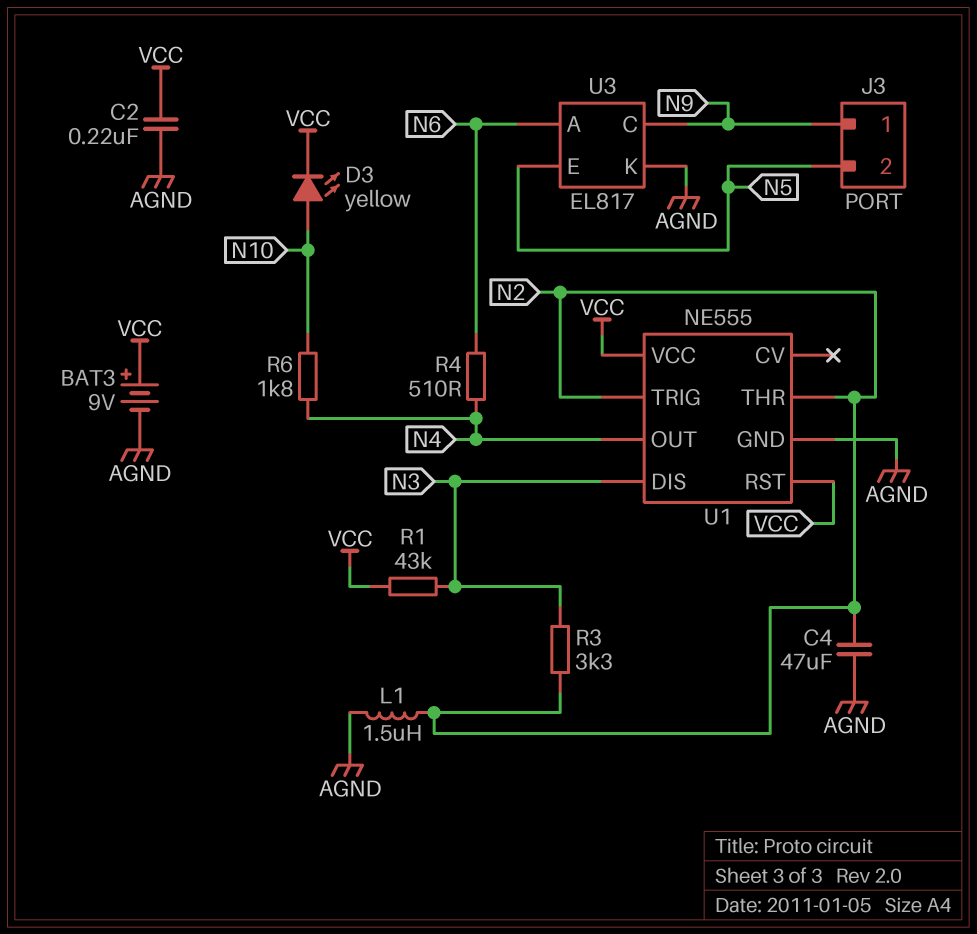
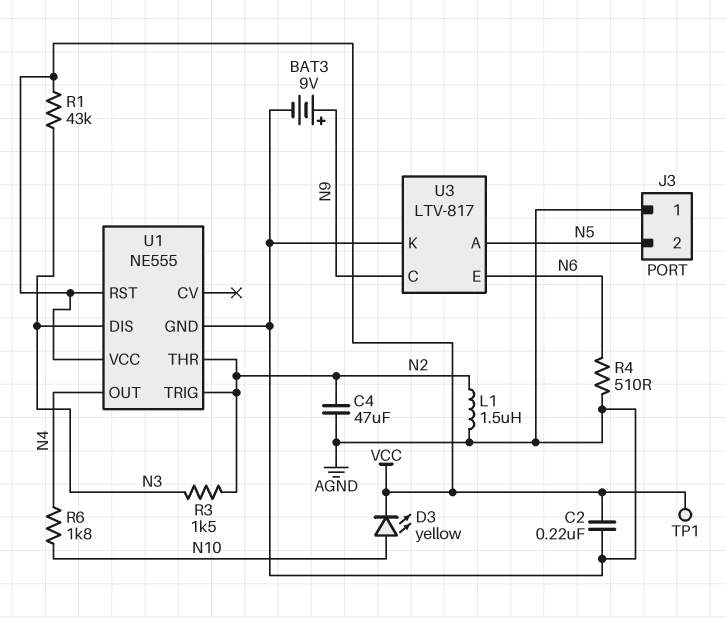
BAT3: 9V (plus VCC, minus AGND) -> 9V (plus N9, minus AGND)
J3 pin 1: N9 -> AGND
R3: 3.3k (N2, N3) -> 1.5k (N2, N3)
R4: 510 (N4, N6) -> 510 (AGND, N6)
TP1: none -> test point (VCC)
U3: EL817 -> LTV-817
U3 pin A: N6 -> N5
U3 pin E: N5 -> N6

